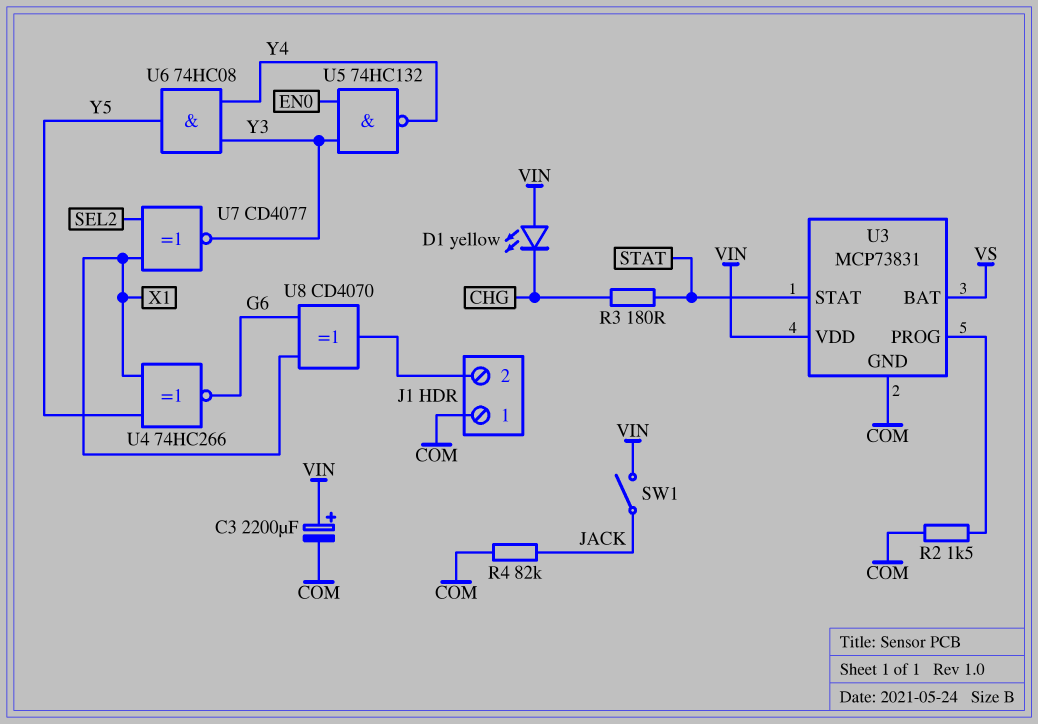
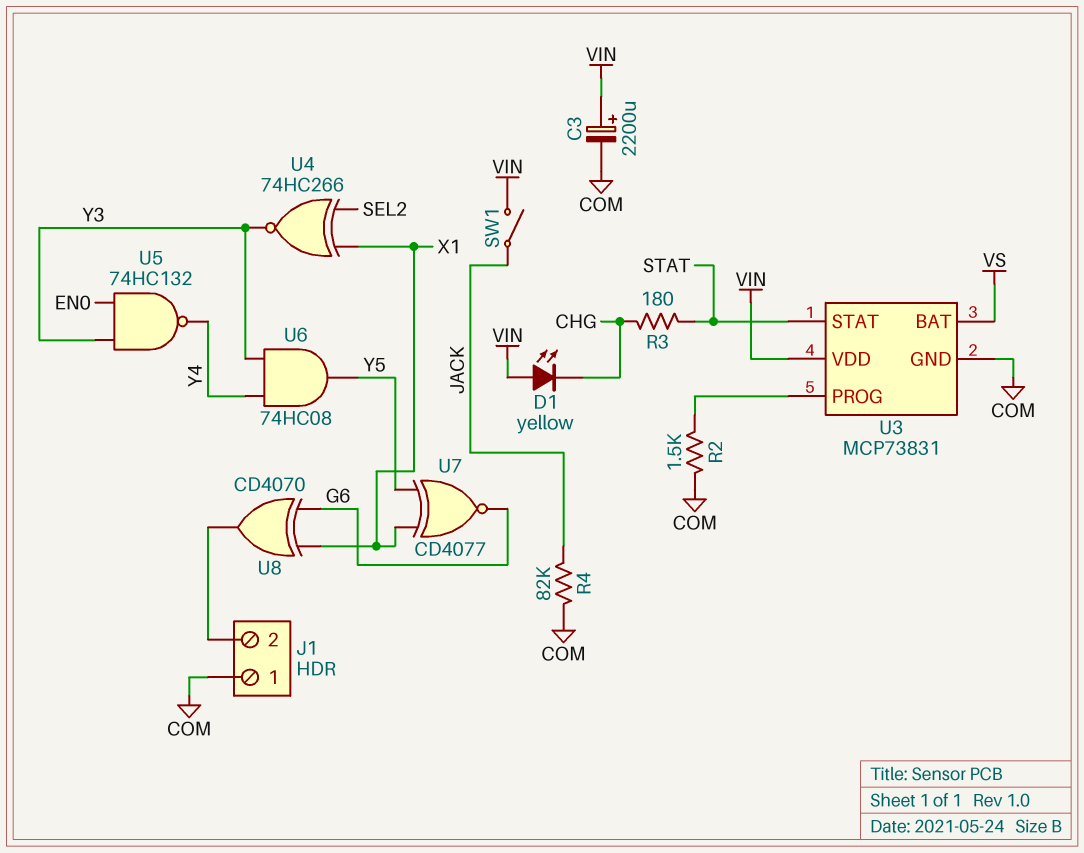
U4: XNOR 74HC266 (in X1, in Y5, out G6) -> XNOR 74HC266 (in SEL2, in X1, out Y3)
U7: XNOR CD4077 (in SEL2, in X1, out Y3) -> XNOR CD4077 (in X1, in Y5, out G6)

